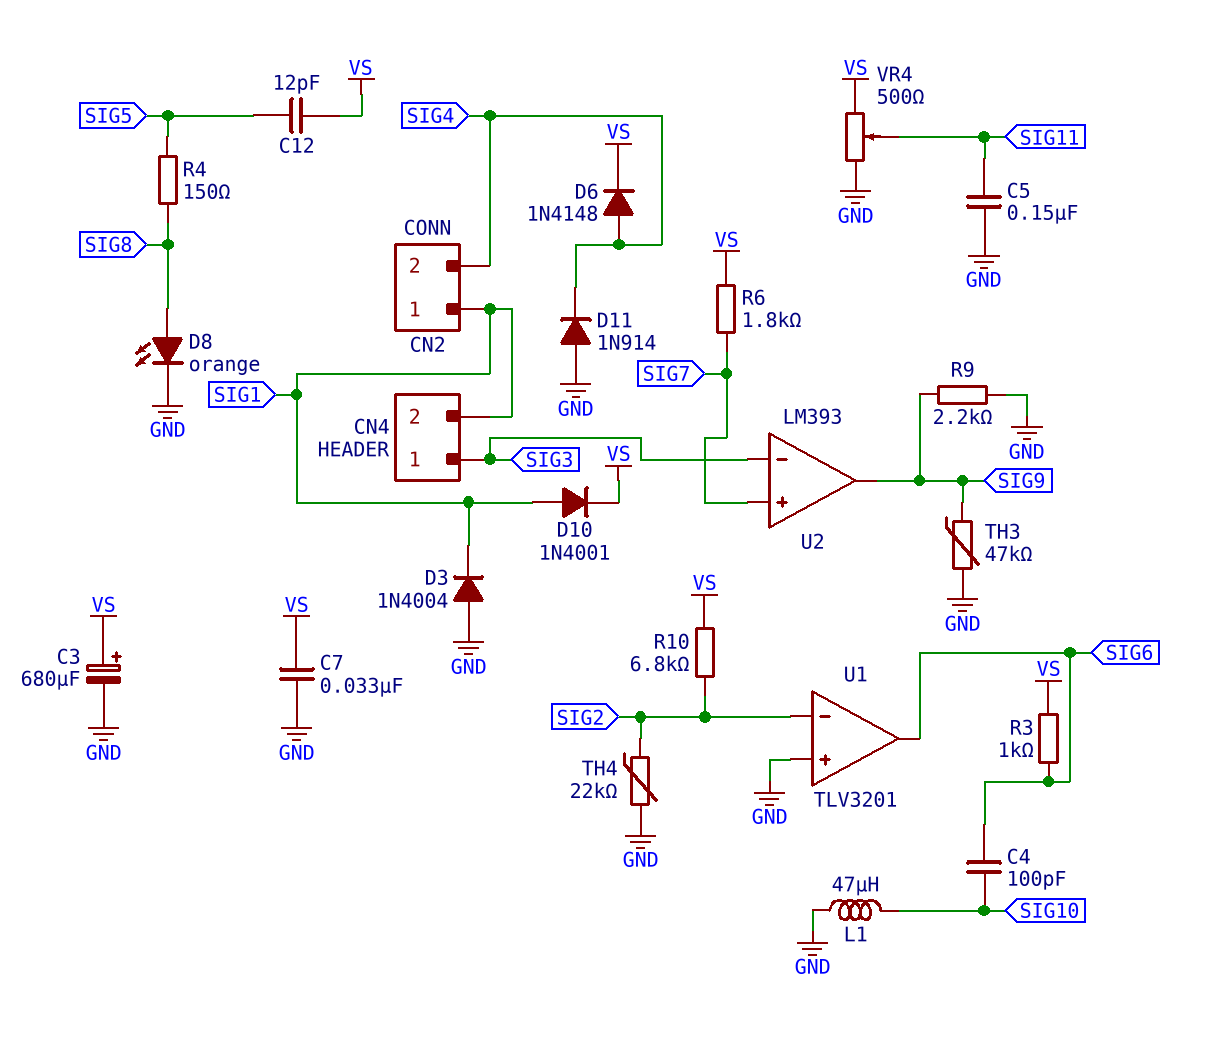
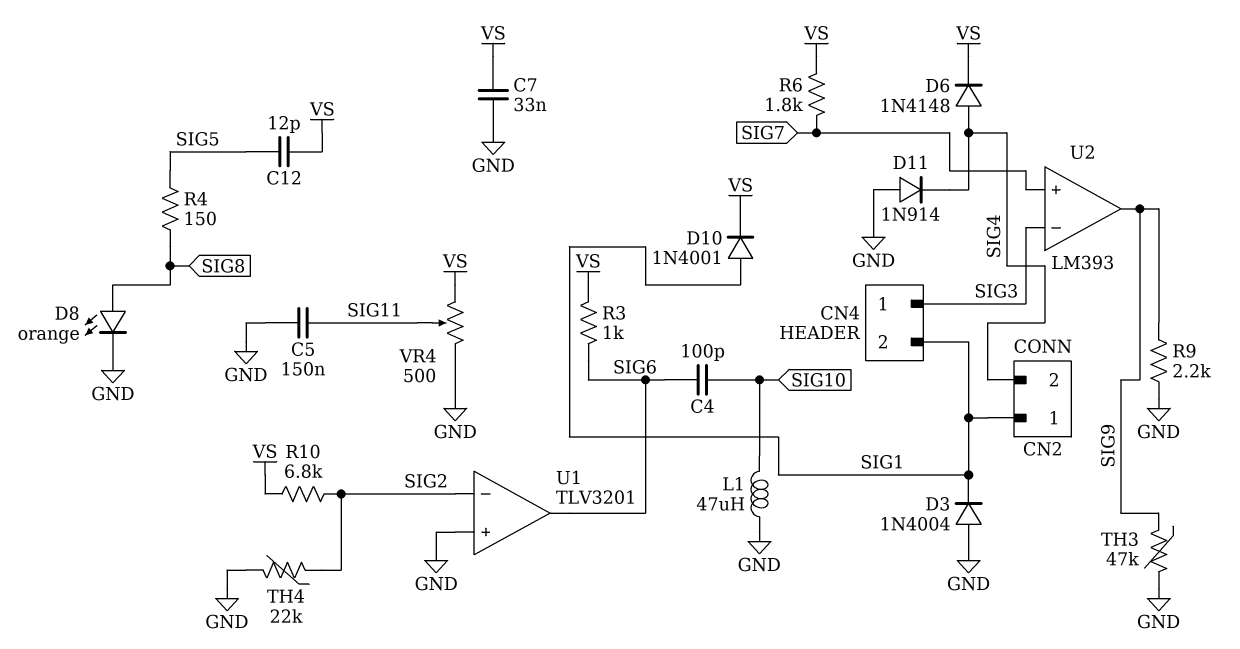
C3: 680uF (plus VS, minus GND) -> none

